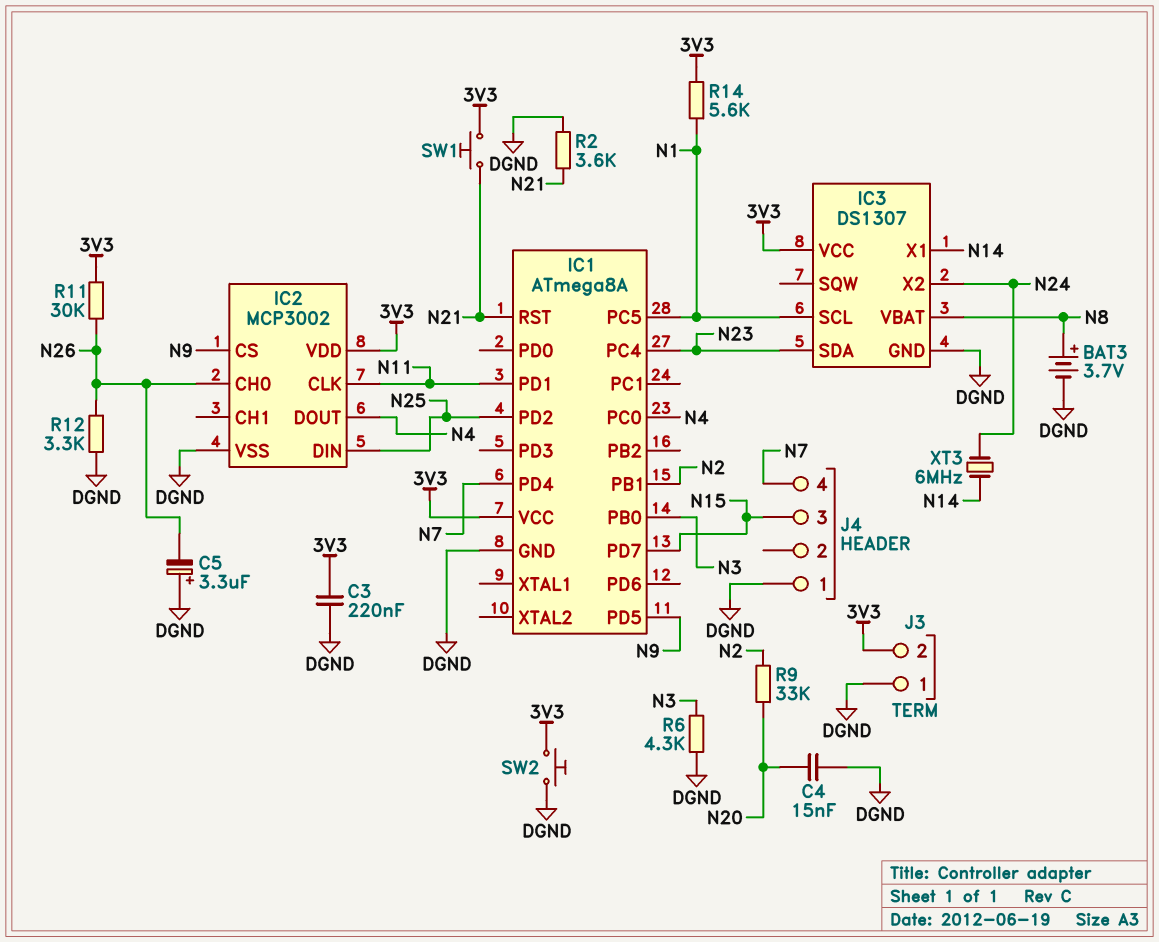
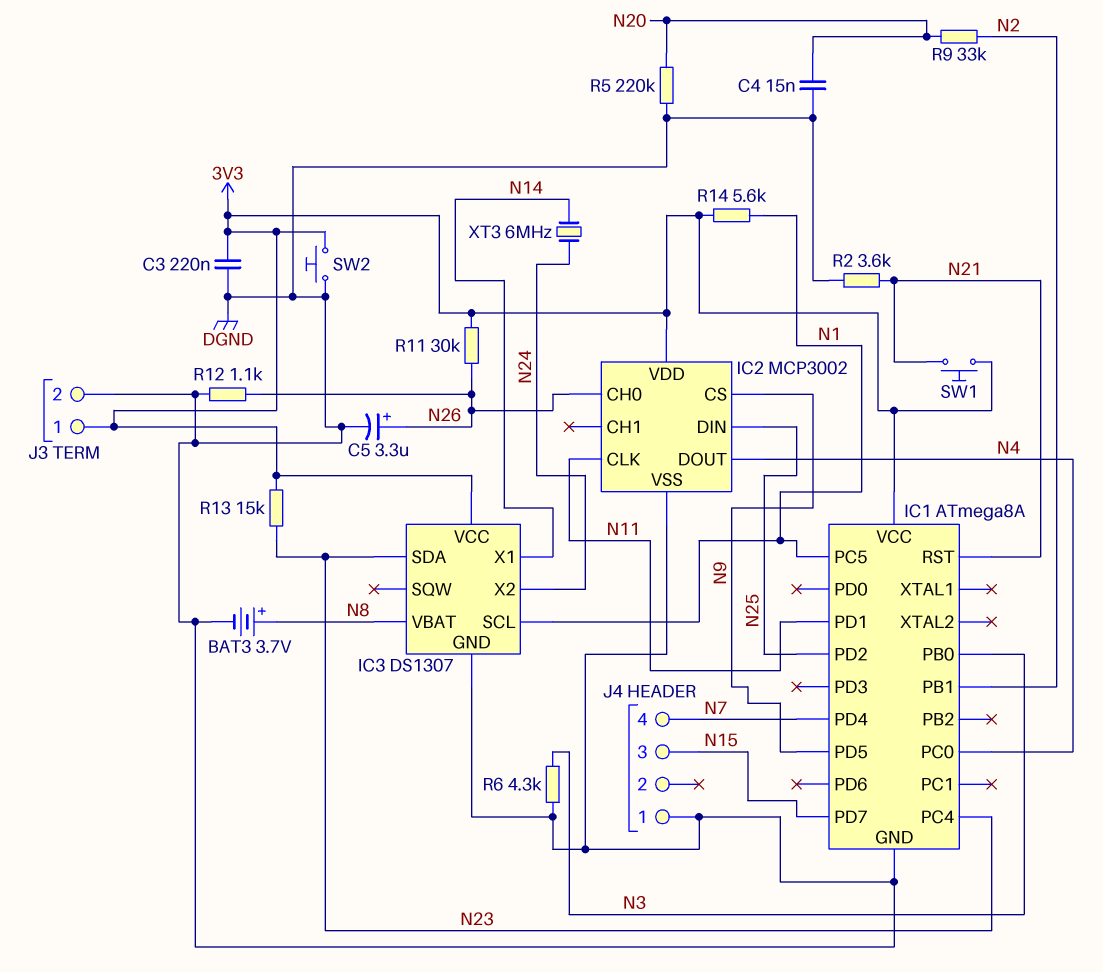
C5: 3.3uF (plus DGND, minus N26) -> 3.3uF (plus N26, minus DGND)
J3 pin 1: DGND -> 3V3
J3 pin 2: 3V3 -> DGND
R5: none -> 220k (DGND, N20)
R12: 3.3k (DGND, N26) -> 1.1k (DGND, N26)
R13: none -> 15k (3V3, N23)

